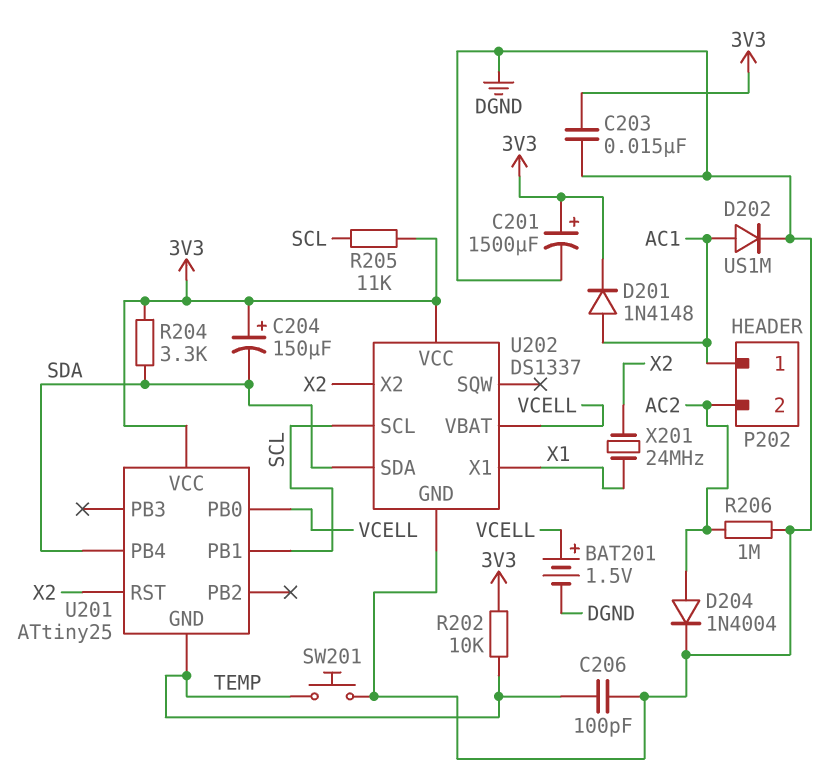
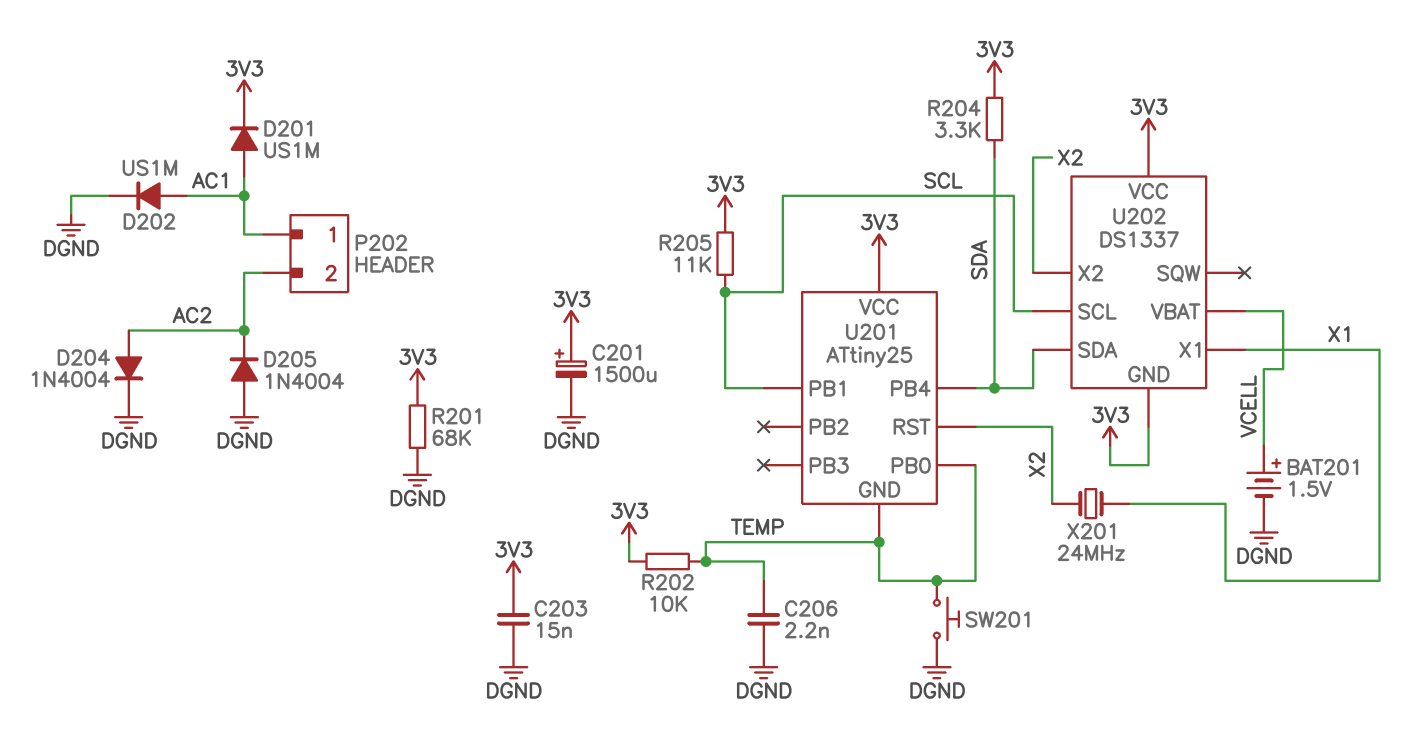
C204: 150uF (plus 3V3, minus SDA) -> none
C206: 100pF (DGND, TEMP) -> 2.2nF (DGND, TEMP)
D201: diode 1N4148 (A AC1, K 3V3) -> diode US1M (A AC1, K 3V3)
D205: none -> diode 1N4004 (A DGND, K AC2)
R201: none -> 68k (3V3, DGND)
R206: 1M (AC2, DGND) -> none
U201 pin PB0: VCELL -> TEMP
U202 pin GND: DGND -> 3V3

